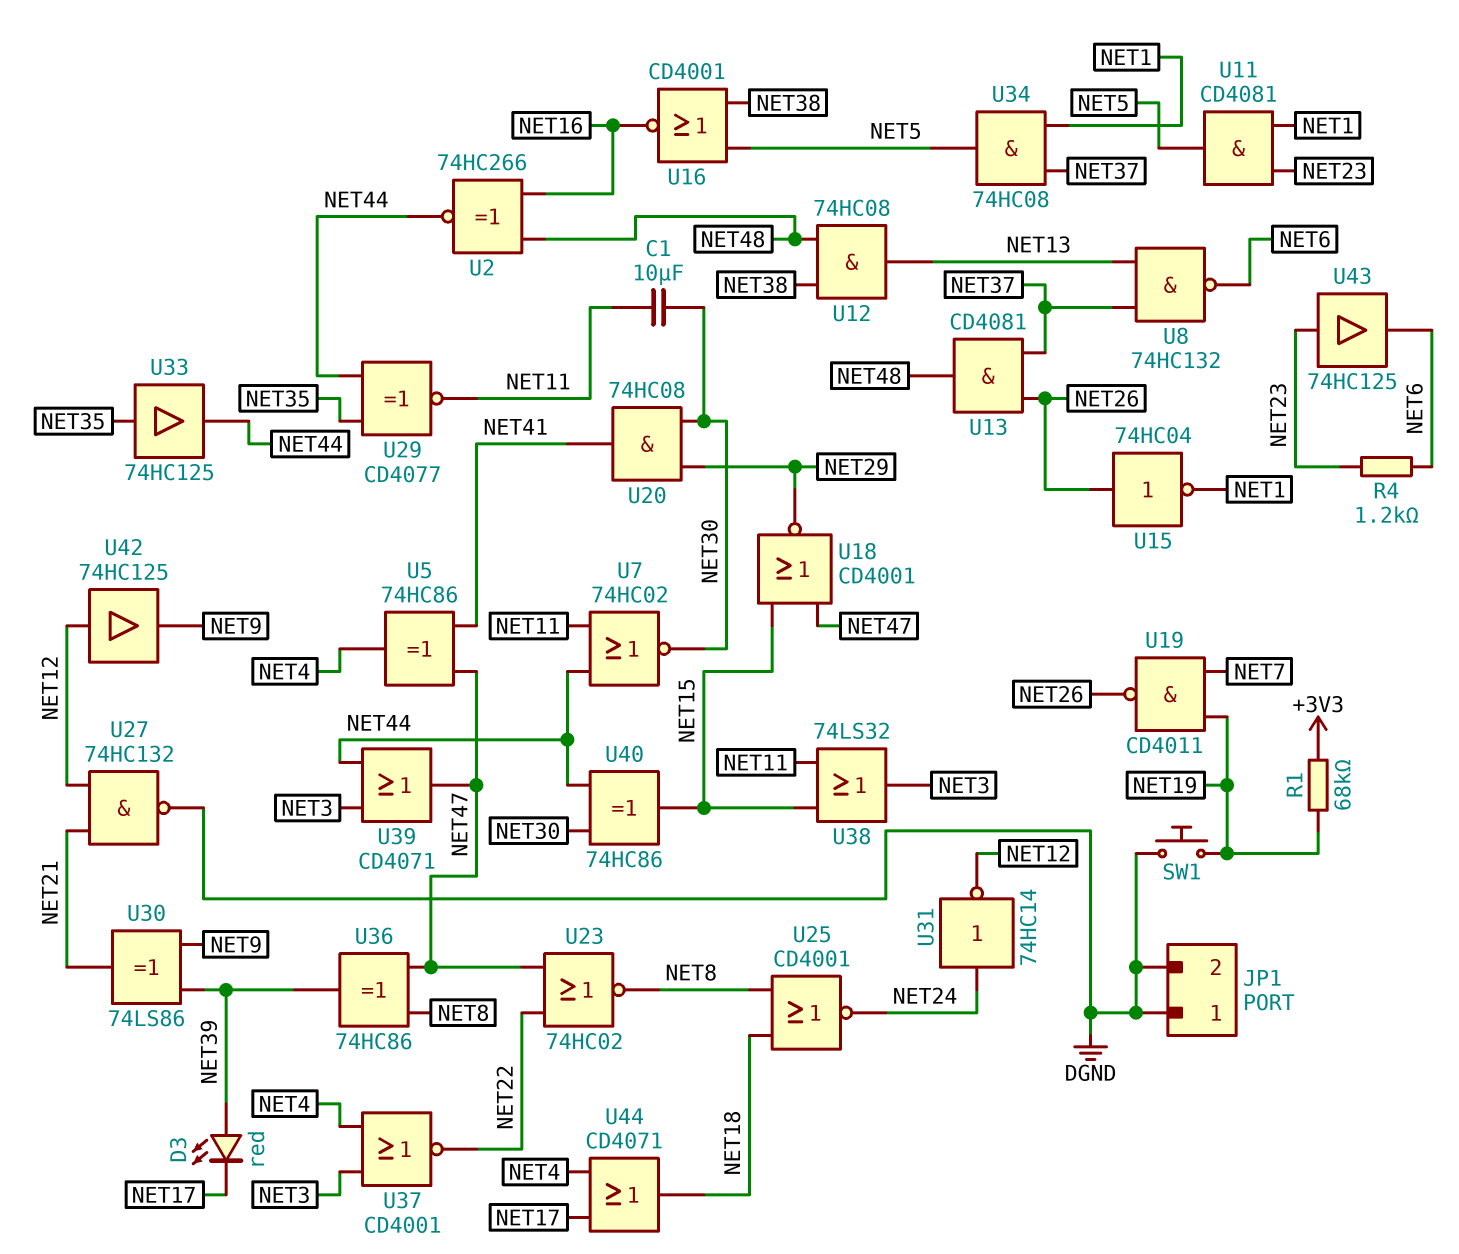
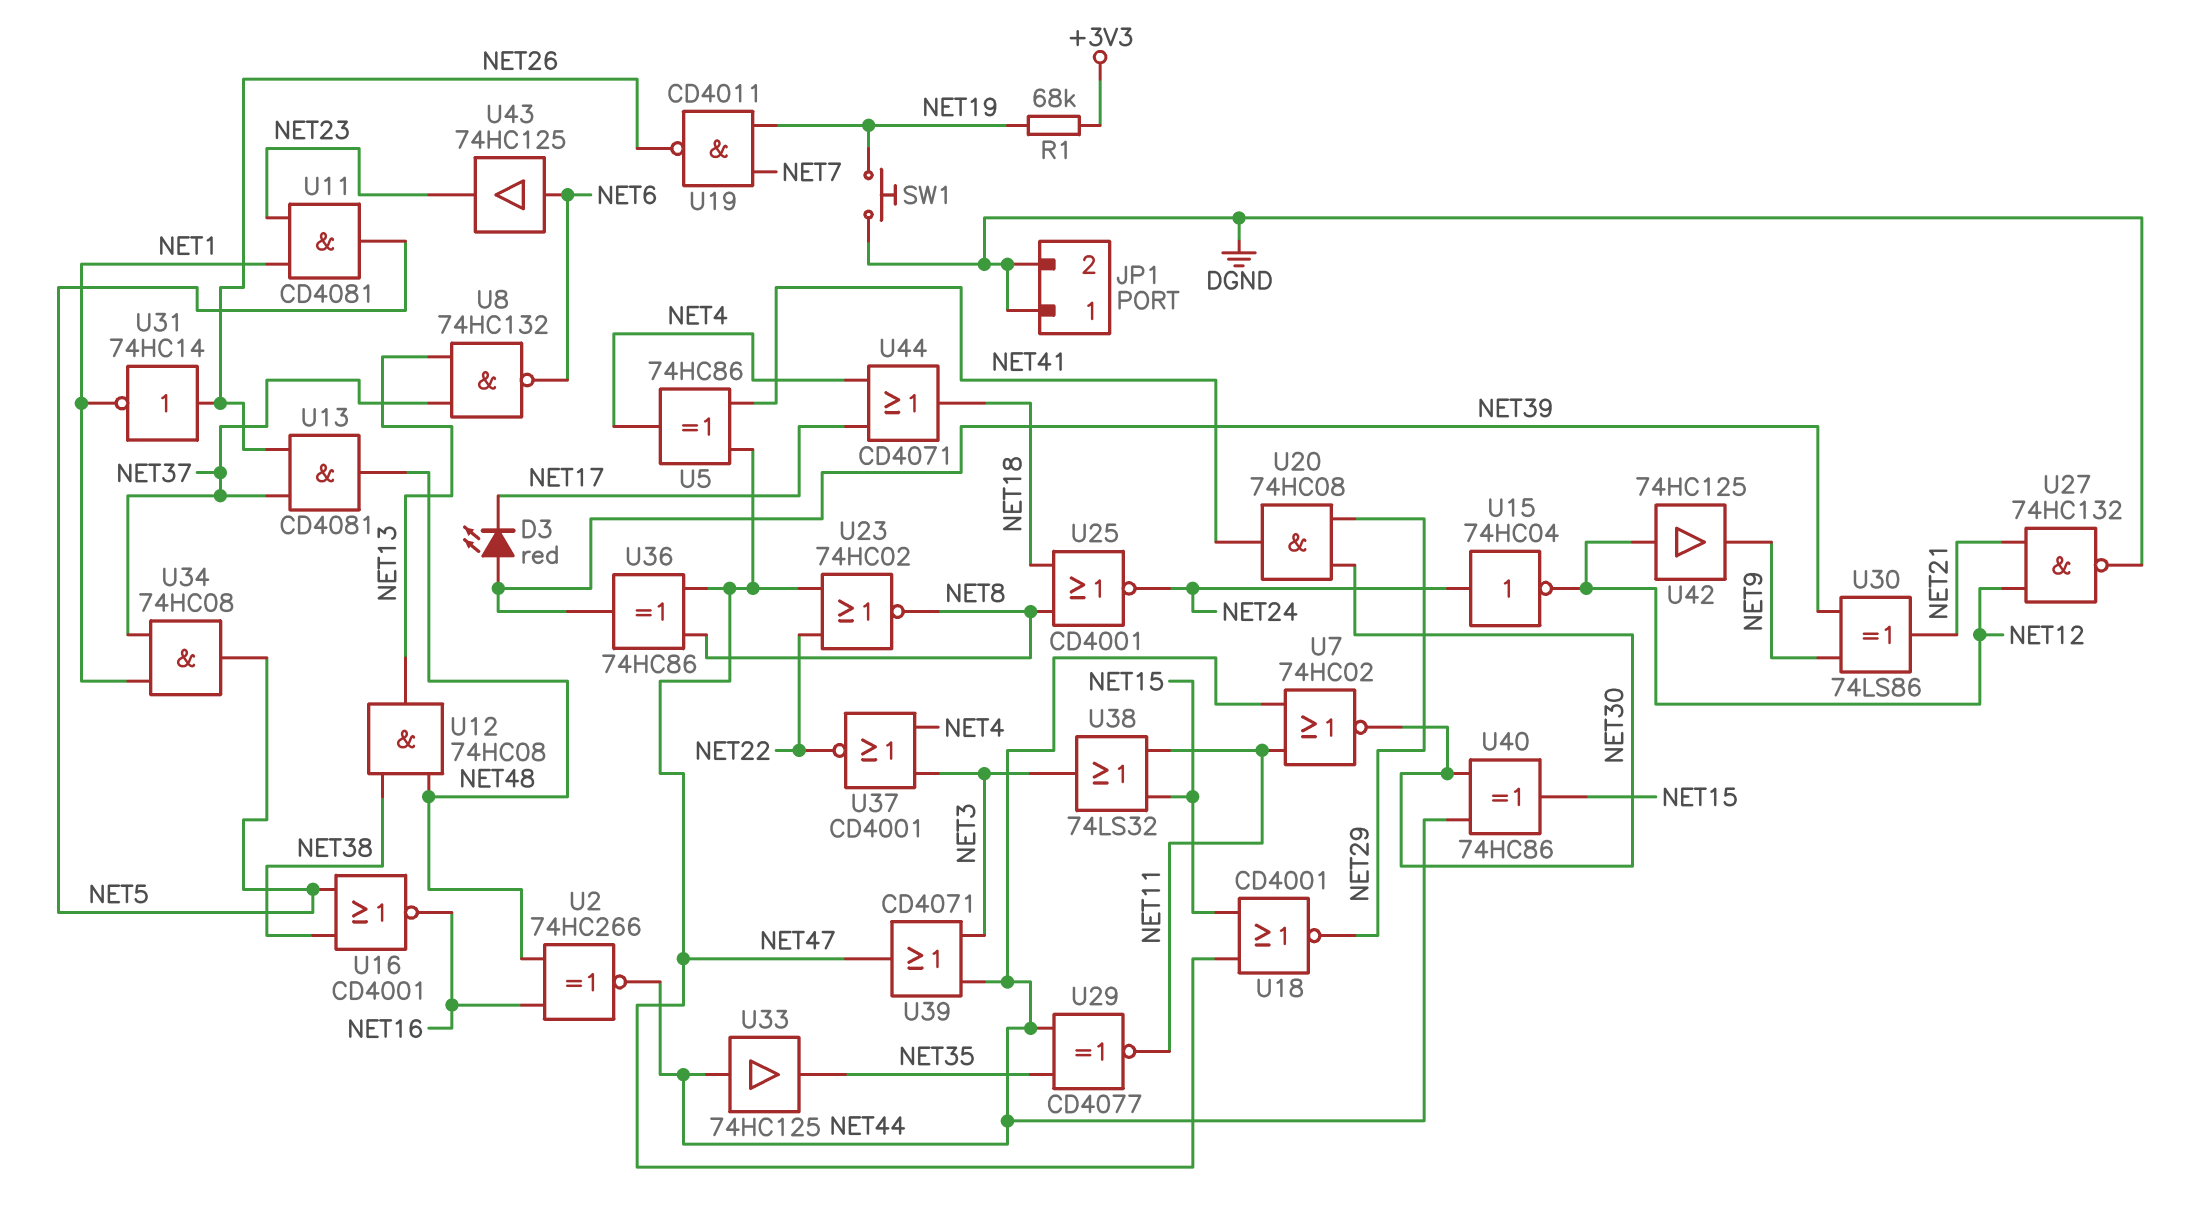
C1: 10uF (NET11, NET30) -> none
R4: 1.2k (NET6, NET23) -> none
U15: NOT 74HC04 (in NET26, out NET1) -> NOT 74HC04 (in NET24, out NET12)
U31: NOT 74HC14 (in NET24, out NET12) -> NOT 74HC14 (in NET26, out NET1)
U33: buffer 74HC125 (in NET35, out NET44) -> buffer 74HC125 (in NET44, out NET35)
U43: buffer 74HC125 (in NET23, out NET6) -> buffer 74HC125 (in NET6, out NET23)

